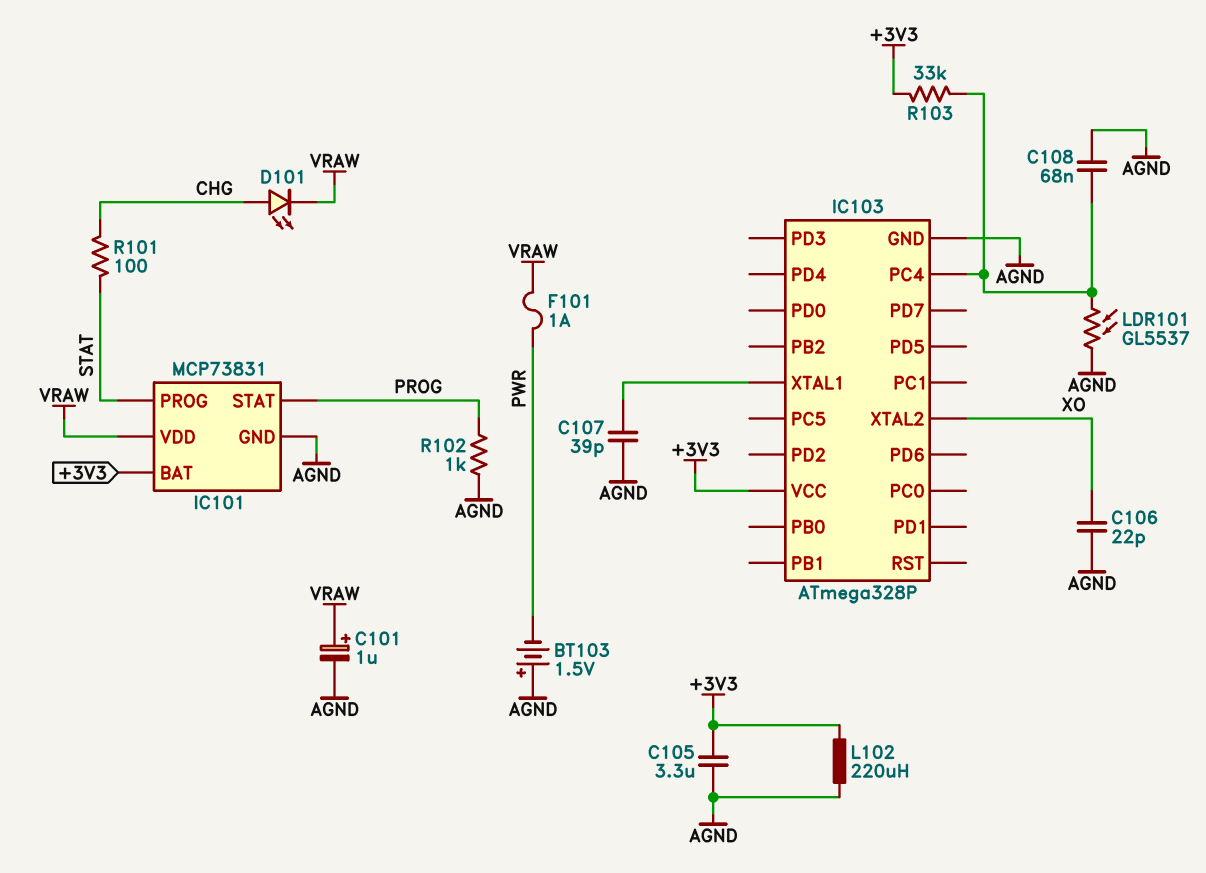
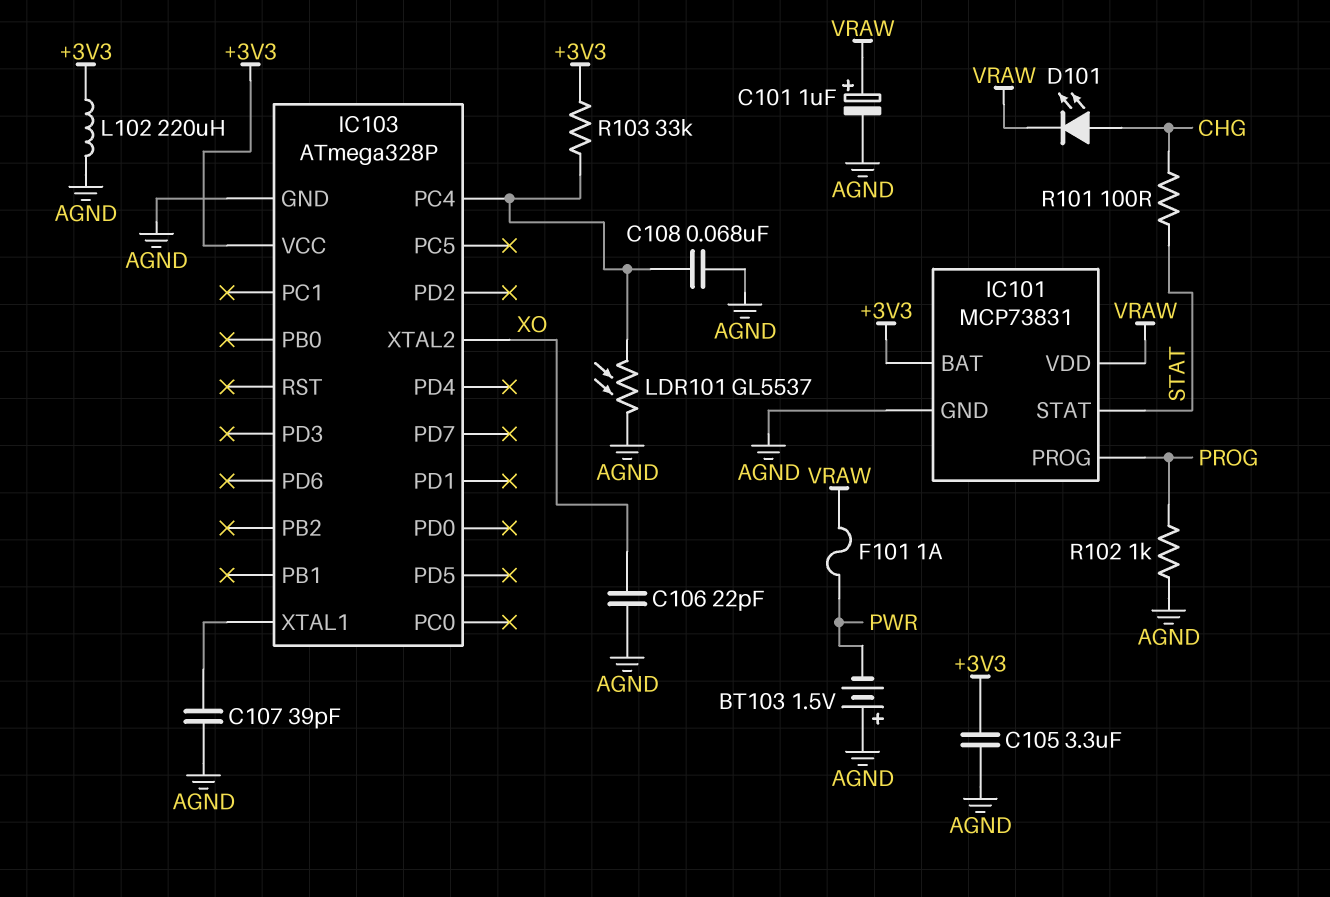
IC101 pin PROG: STAT -> PROG
IC101 pin STAT: PROG -> STAT

